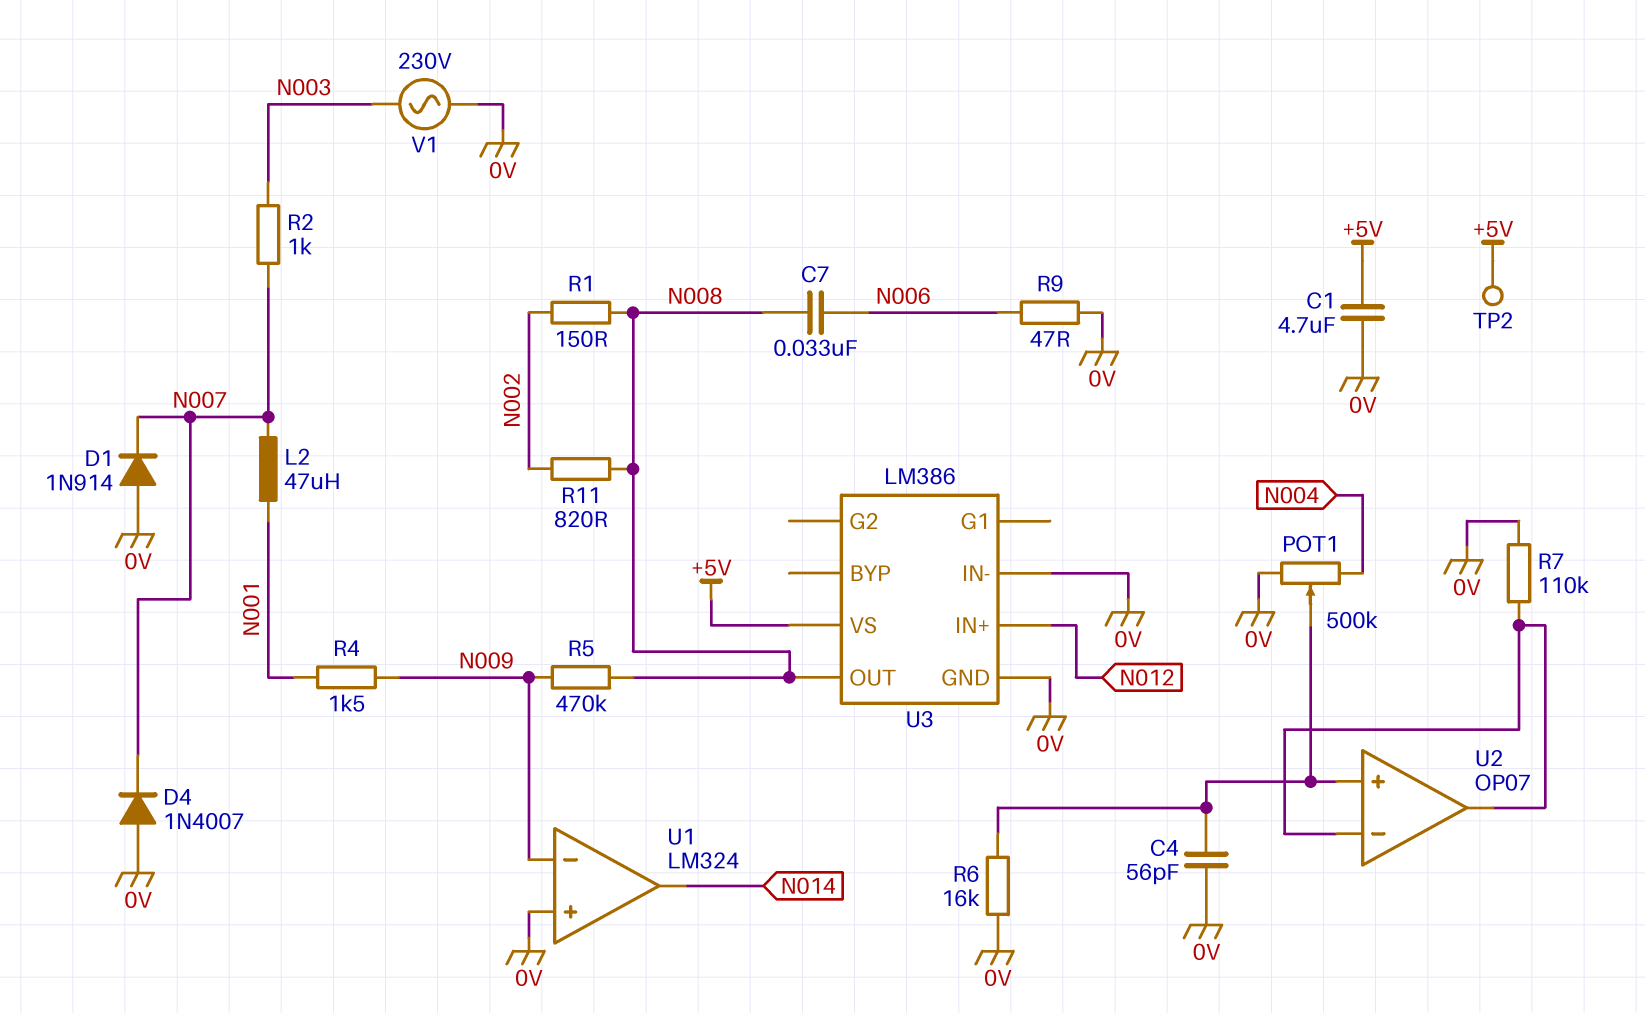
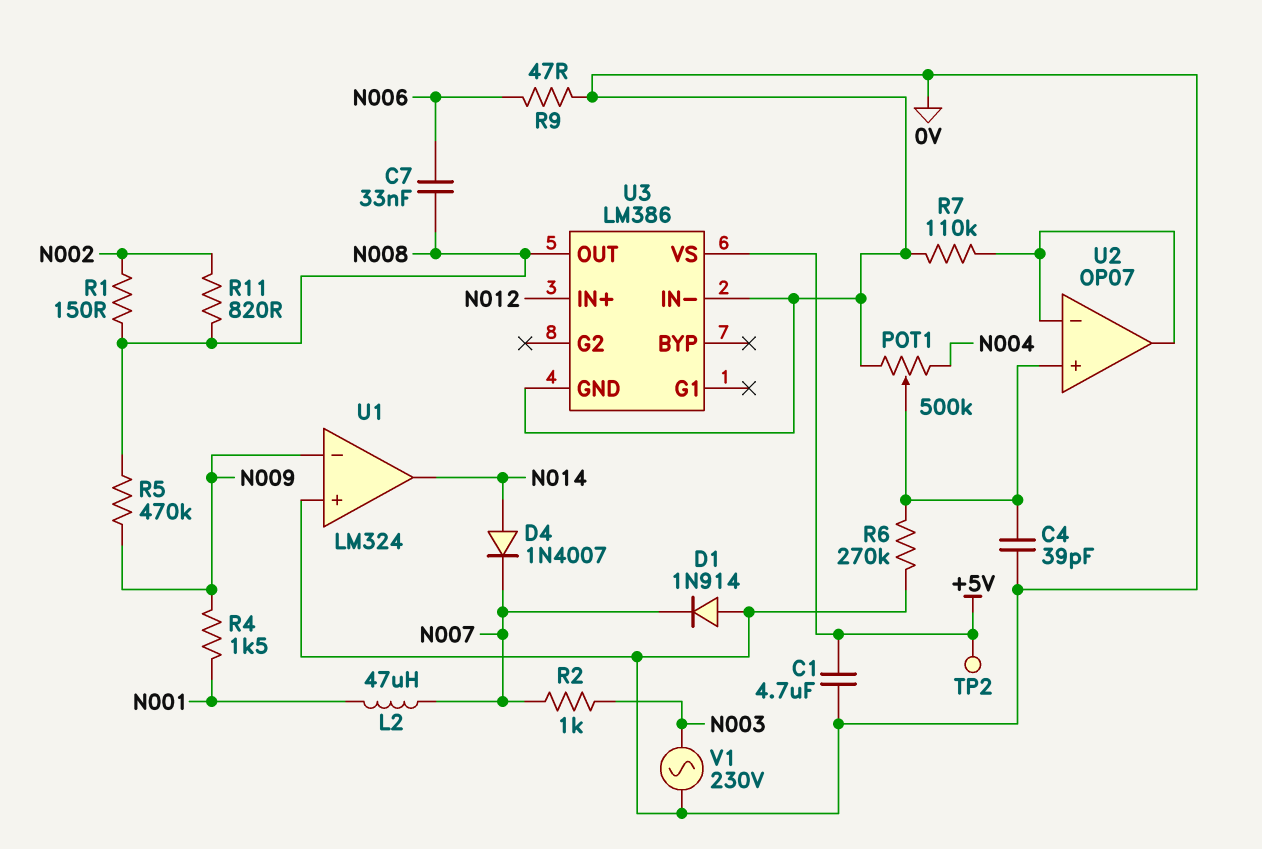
C4: 56pF (0V, U2/in+) -> 39pF (0V, U2/in+)
D4: diode 1N4007 (A 0V, K N007) -> diode 1N4007 (A N014, K N007)
R6: 16k (0V, U2/in+) -> 270k (0V, U2/in+)

